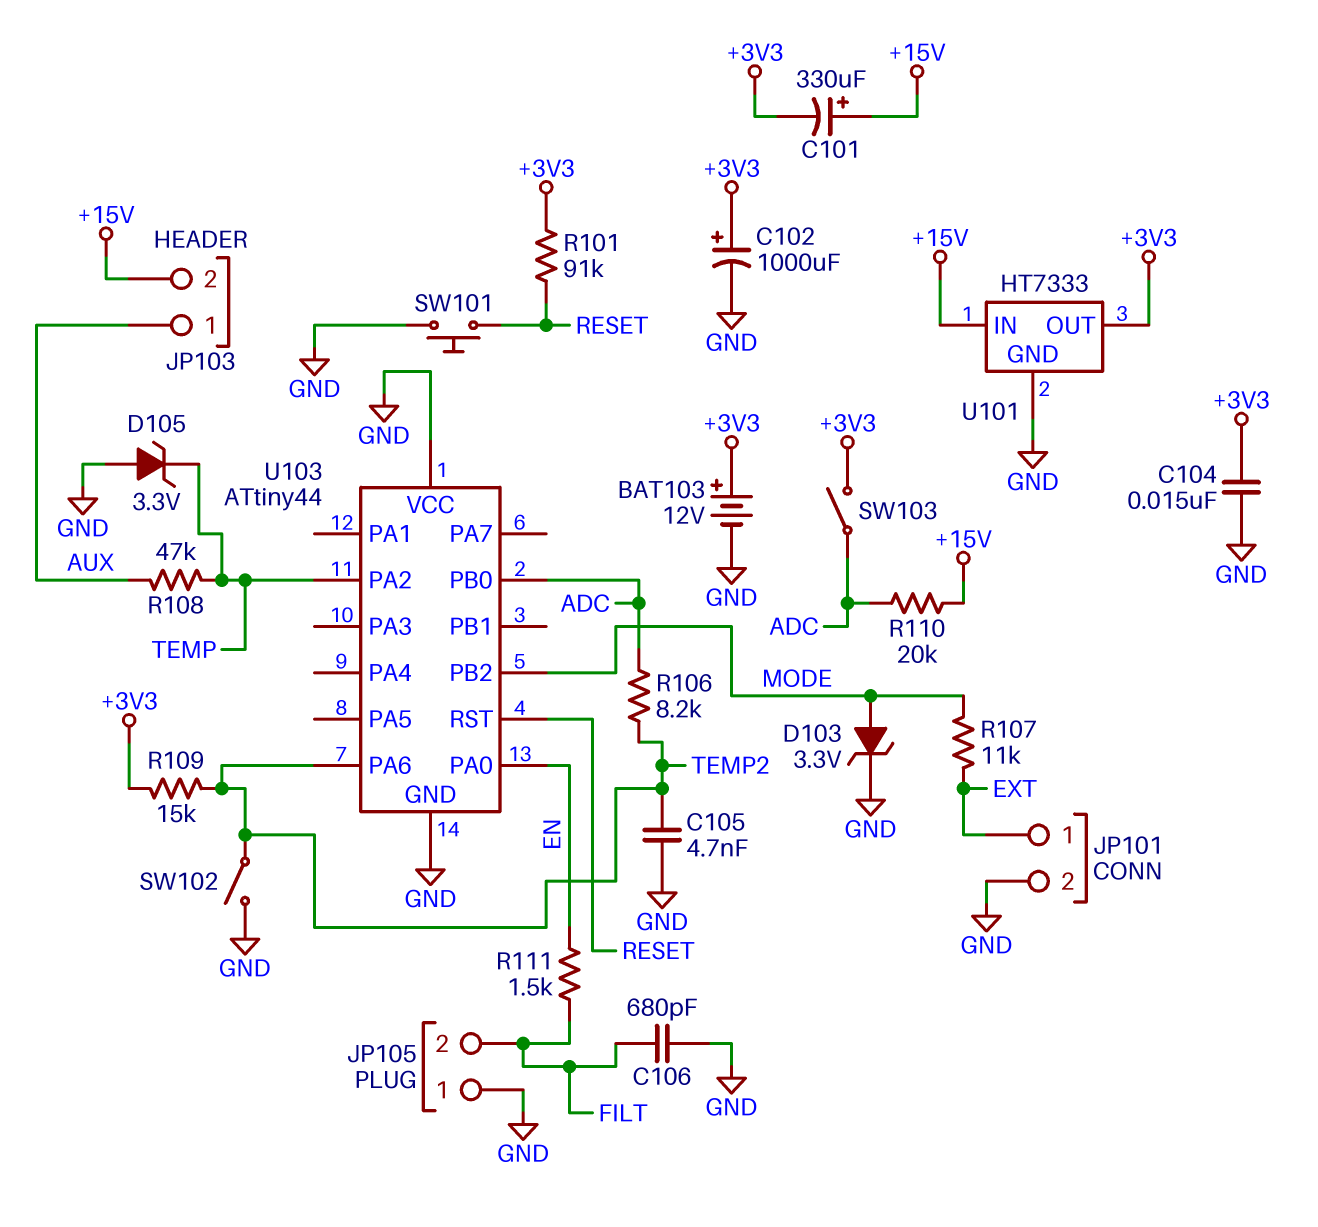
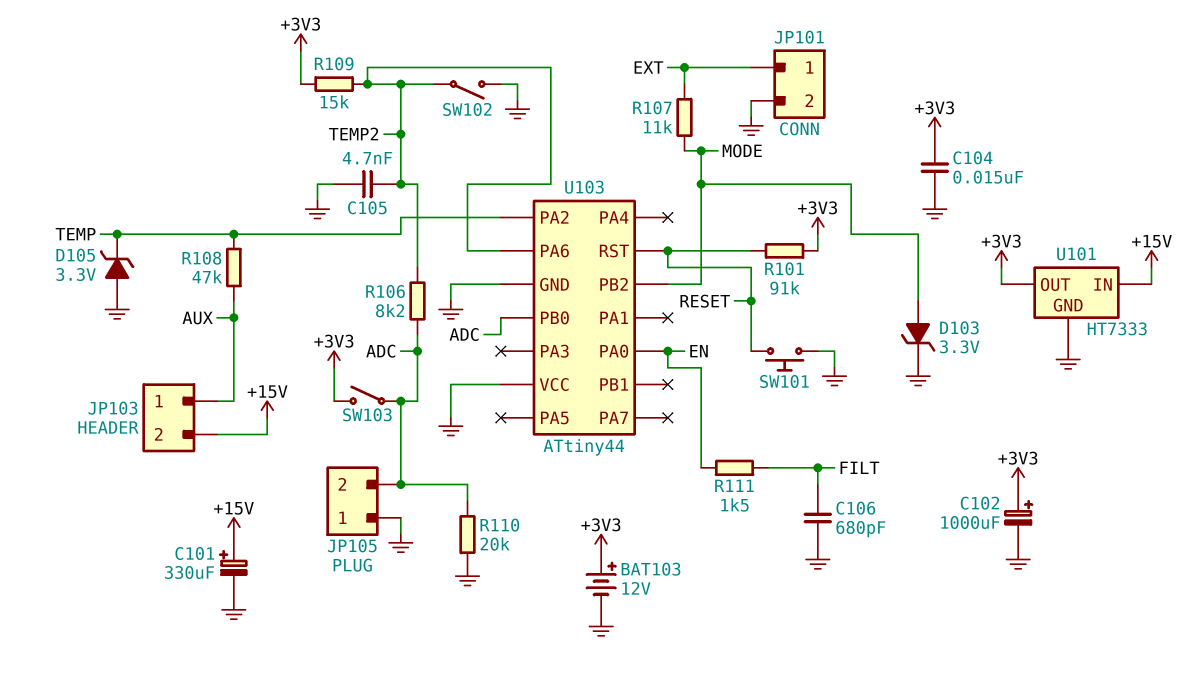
C101: 330uF (plus +15V, minus +3V3) -> 330uF (plus +15V, minus GND)
JP105 pin 2: FILT -> ADC
R110: 20k (+15V, ADC) -> 20k (ADC, GND)

